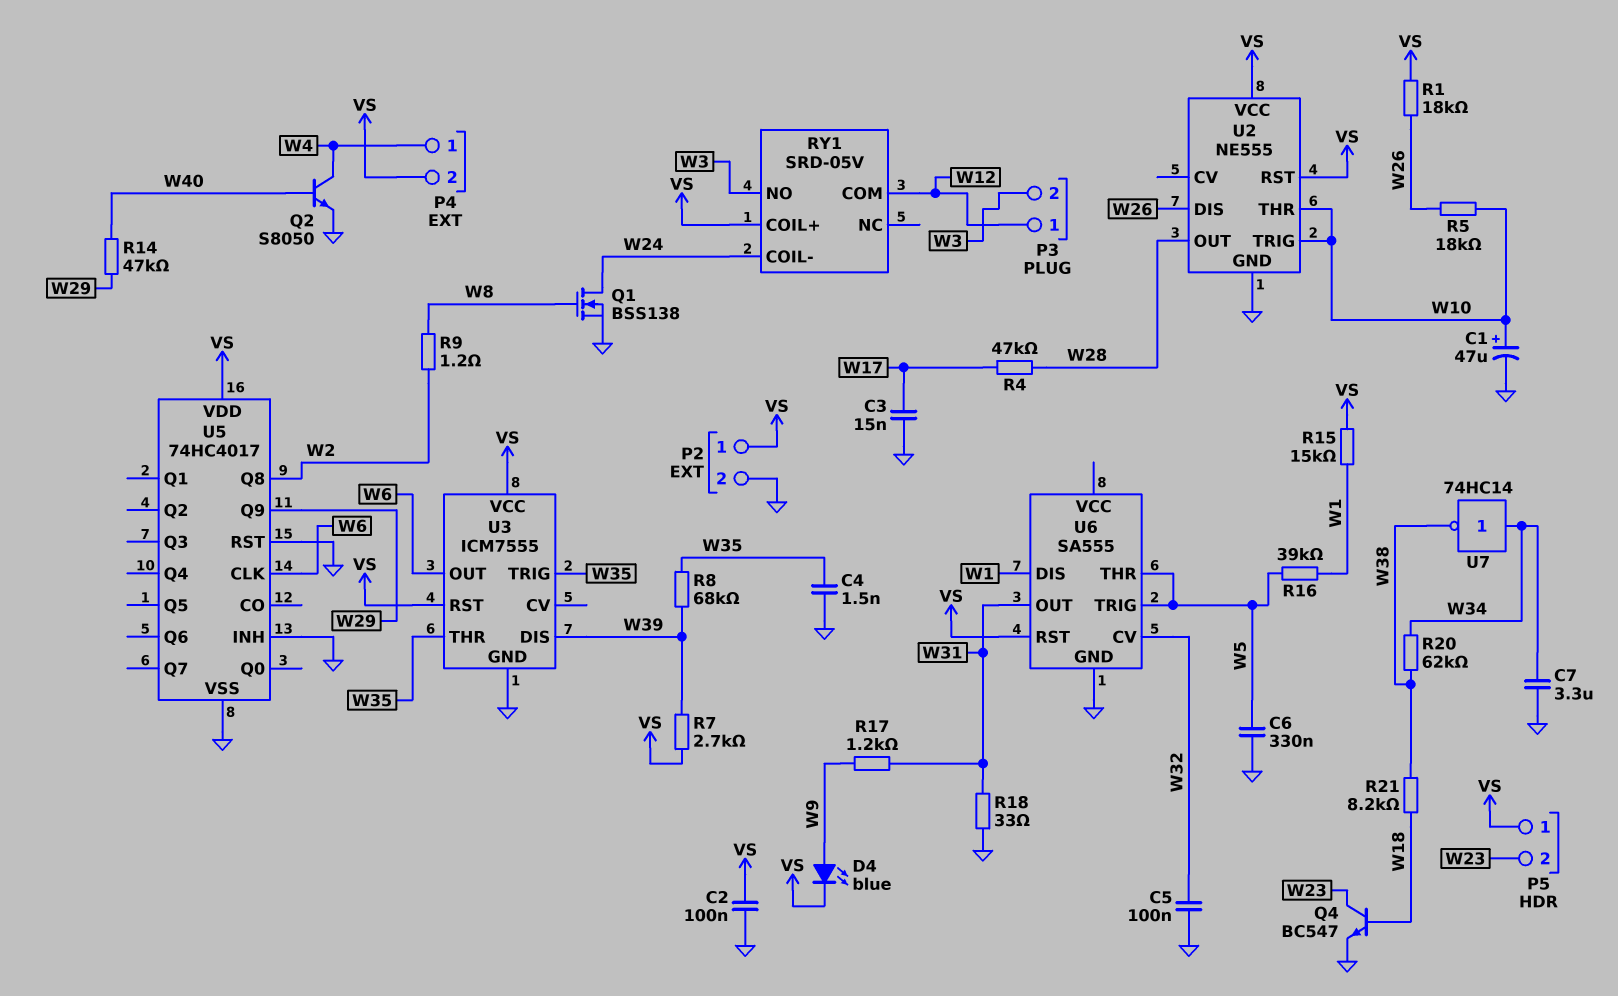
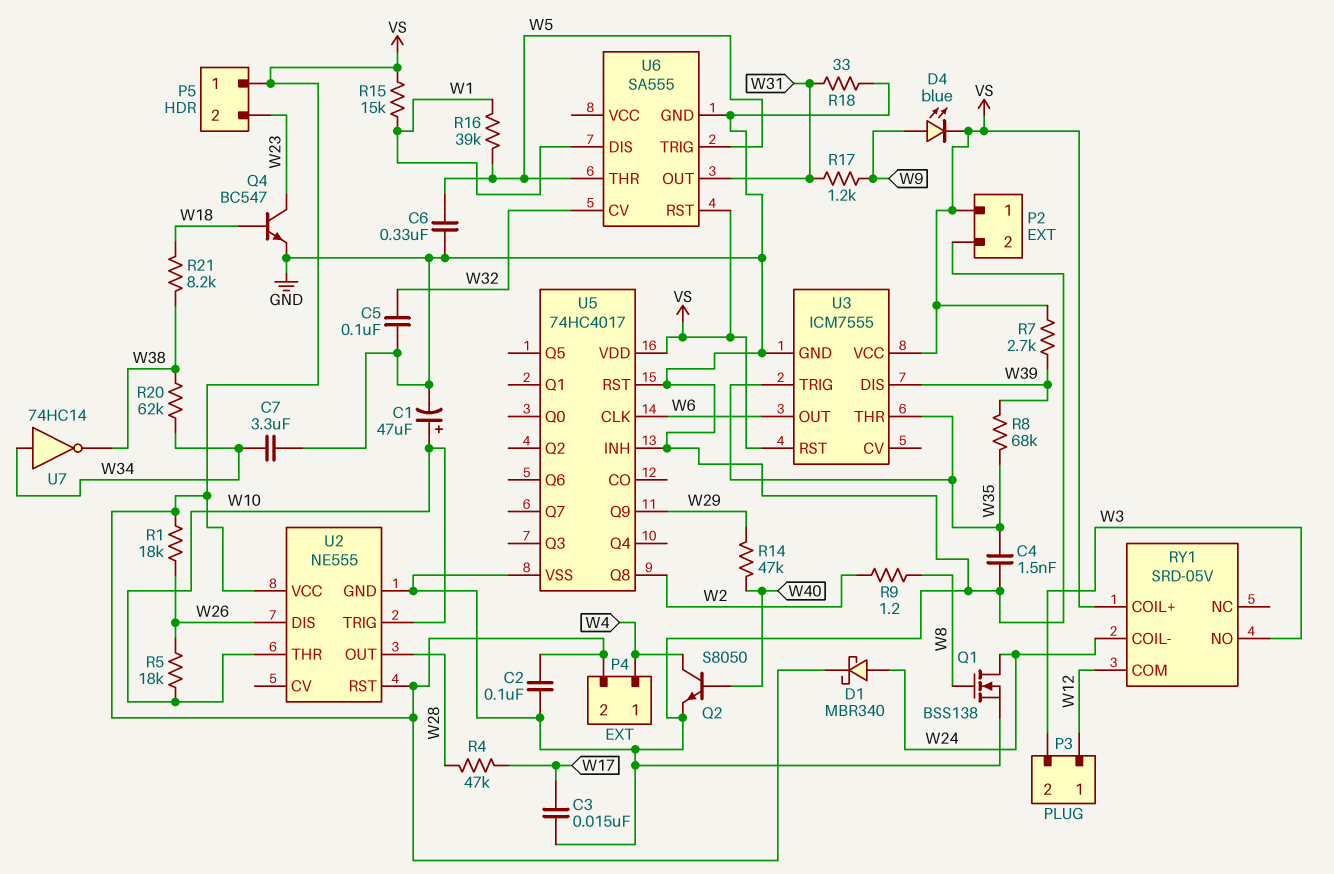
D1: none -> schottky MBR340 (A W24, K VS)

